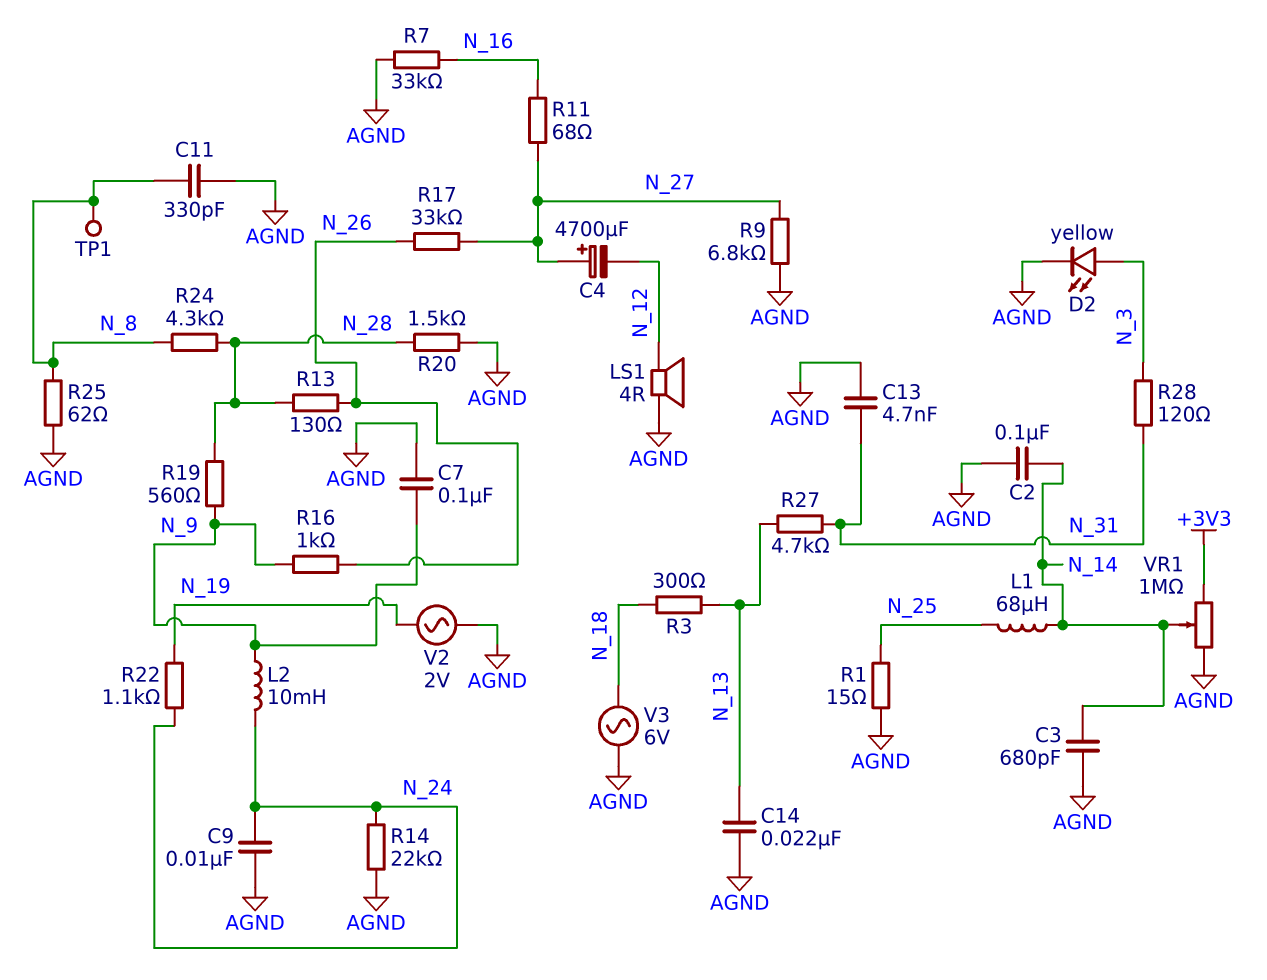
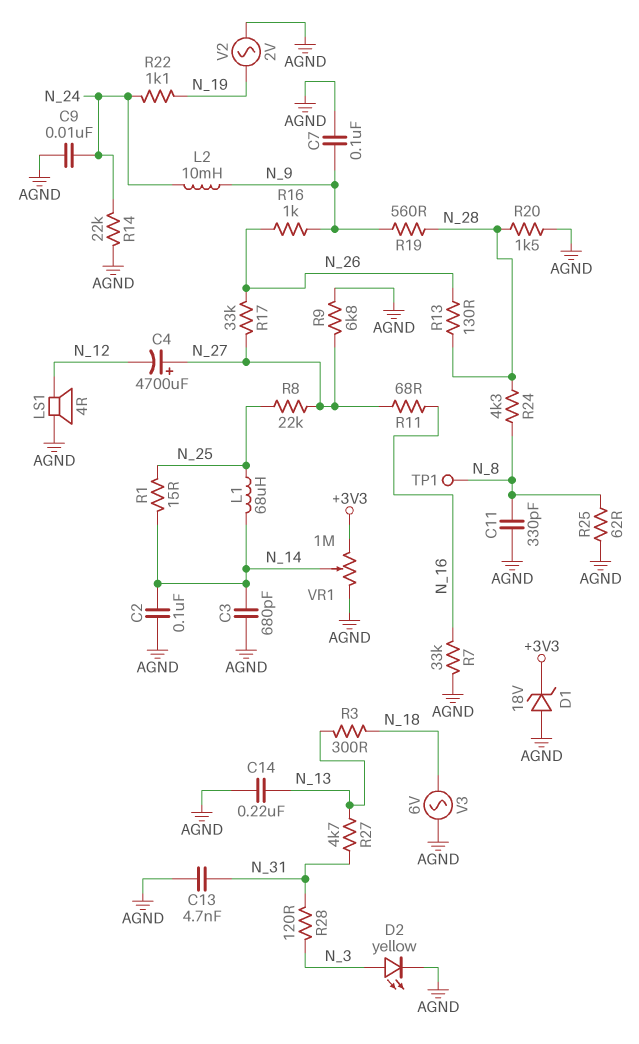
C14: 22nF (AGND, N_13) -> 220nF (AGND, N_13)
D1: none -> zener 18V (A AGND, K +3V3)
R1: 15 (AGND, N_25) -> 15 (N_14, N_25)
R8: none -> 22k (N_25, N_27)

